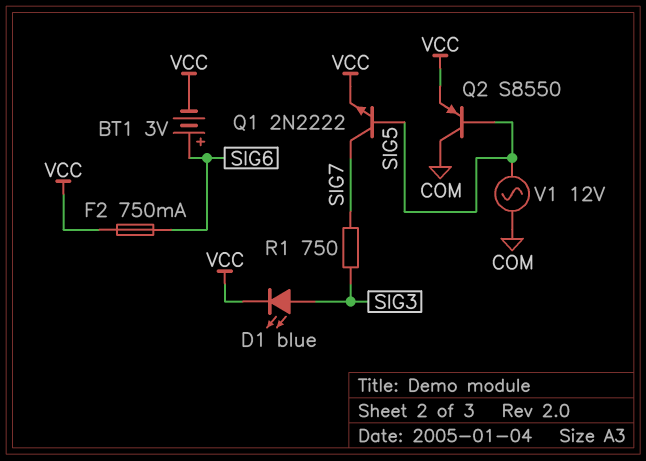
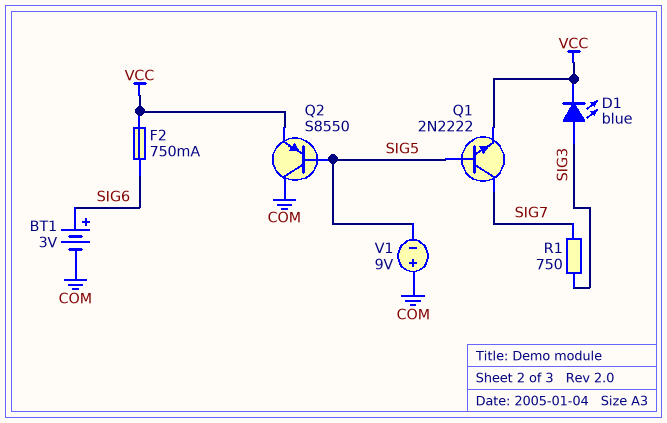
BT1: 3V (plus SIG6, minus VCC) -> 3V (plus SIG6, minus COM)
V1: AC 12V (COM, SIG5) -> 9V (plus COM, minus SIG5)

